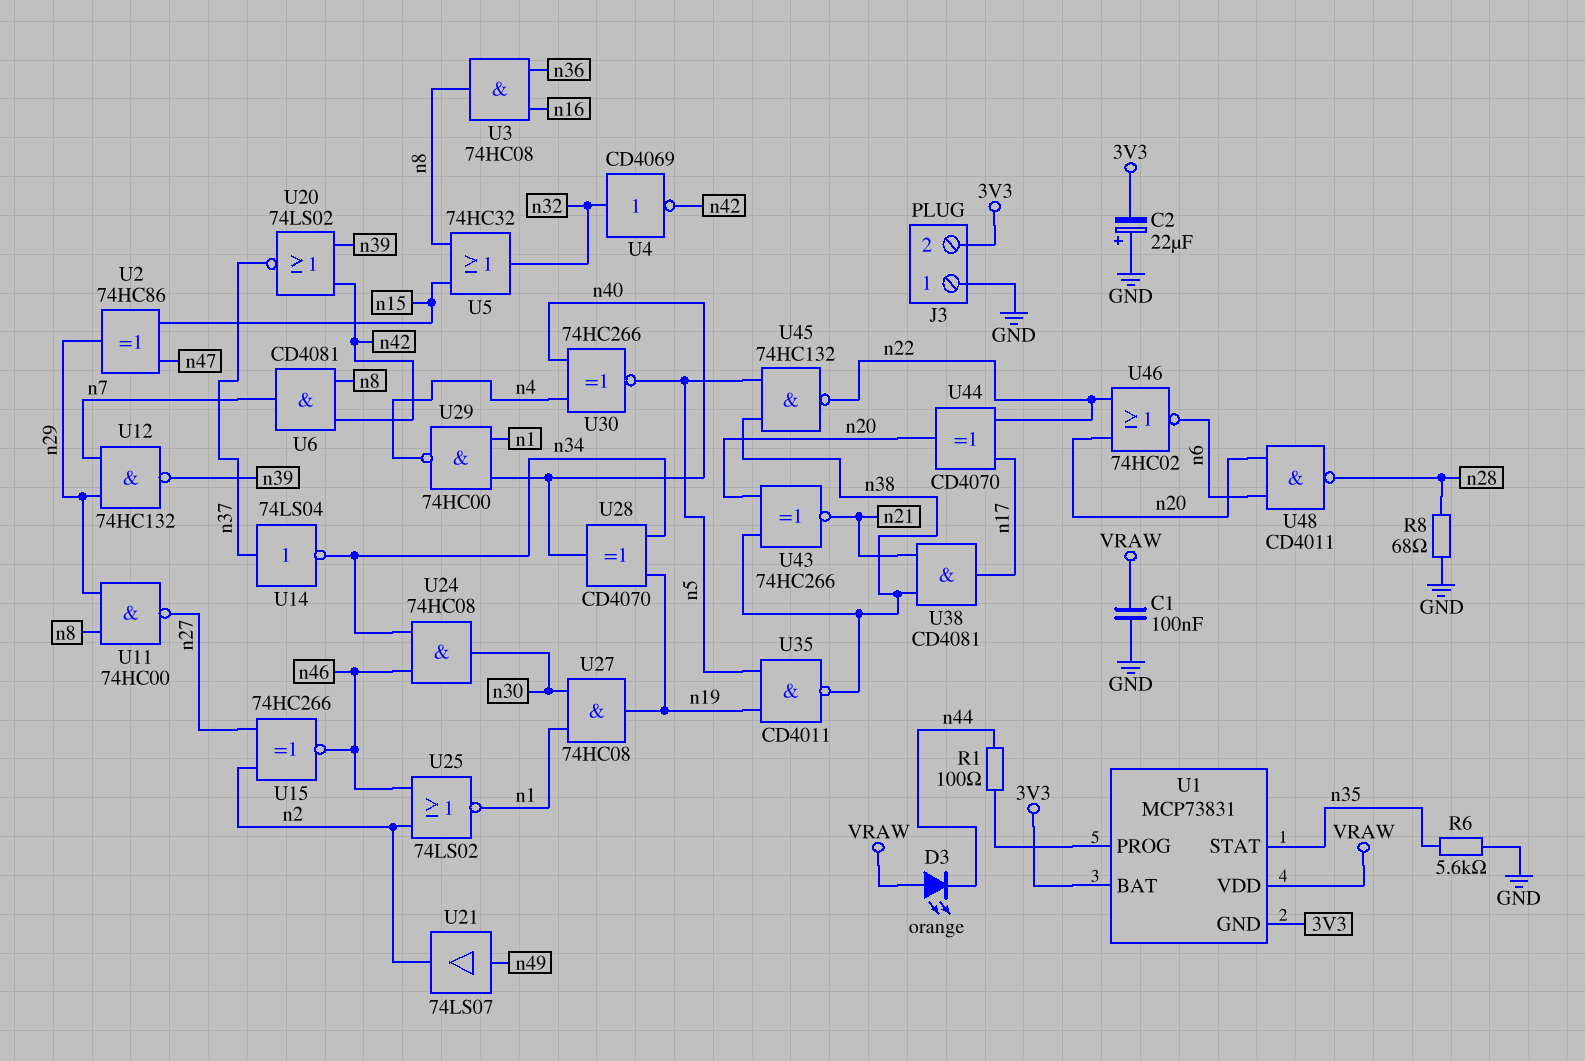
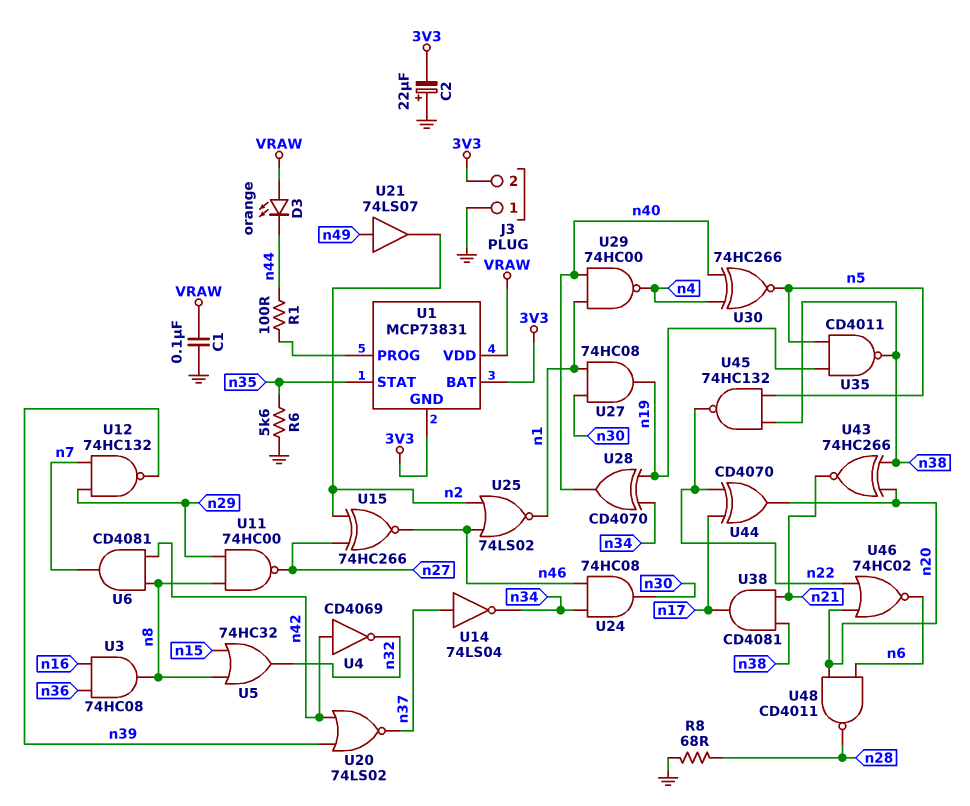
U2: XOR 74HC86 (in n15, in n47, out n29) -> none
U4: NOT CD4069 (in n32, out n42) -> NOT CD4069 (in n42, out n32)

